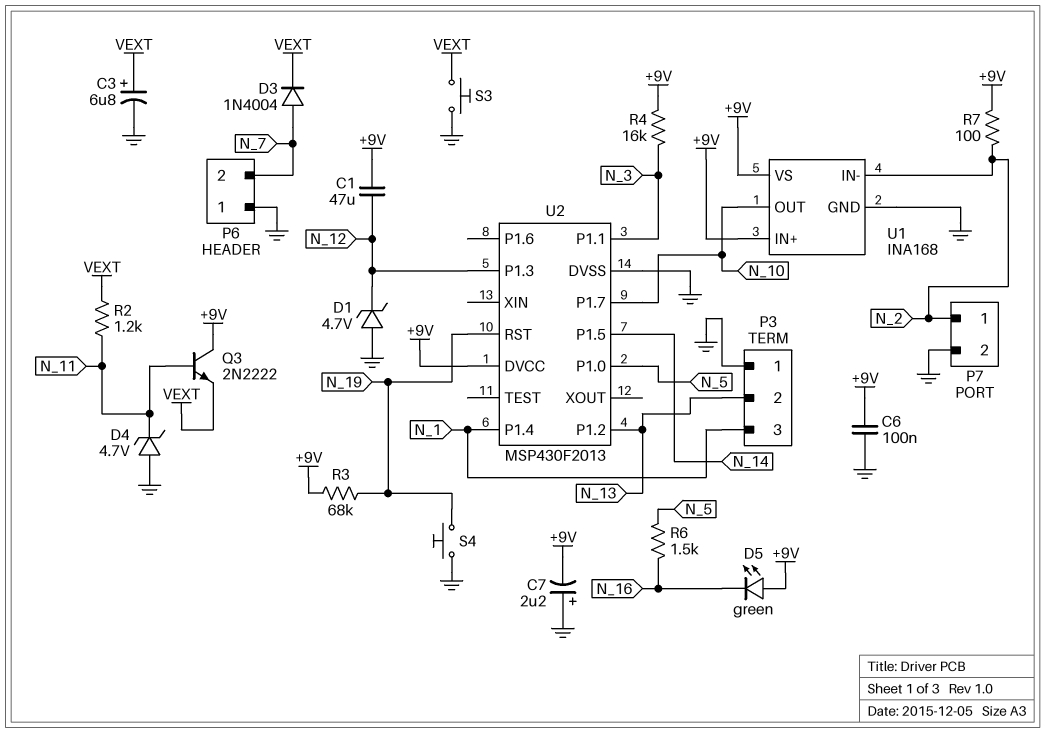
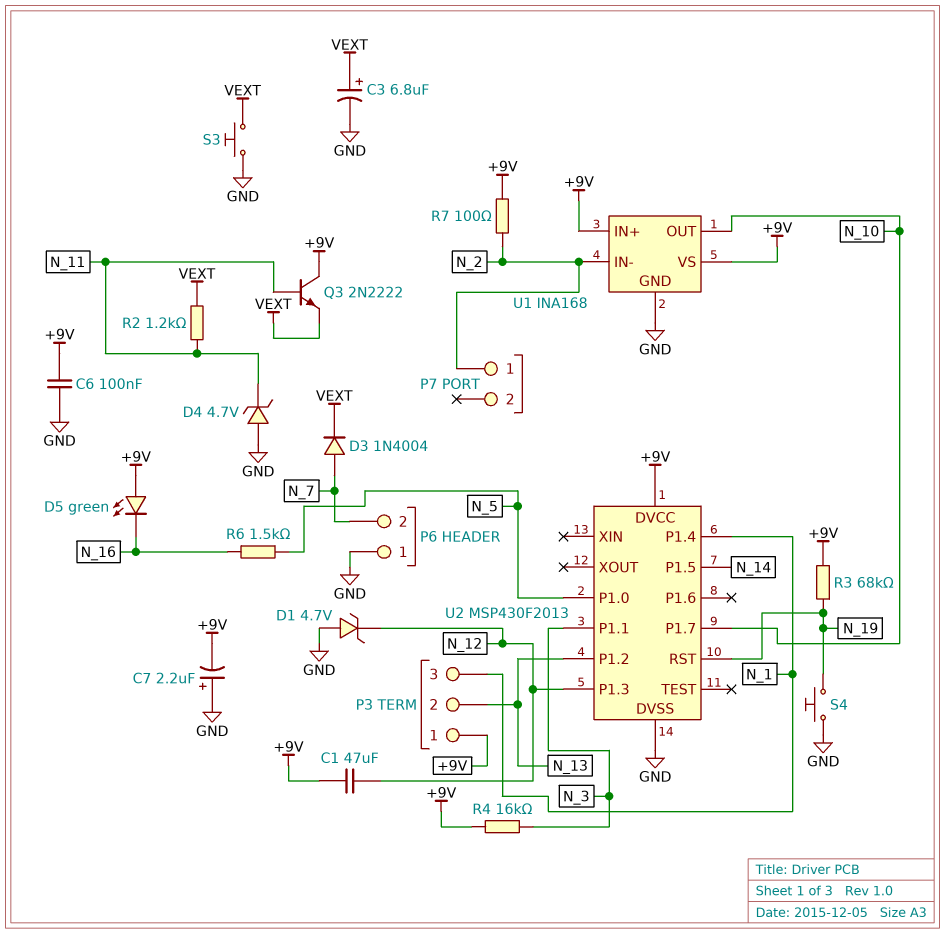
P3 pin 1: GND -> +9V
P7 pin 2: GND -> none

